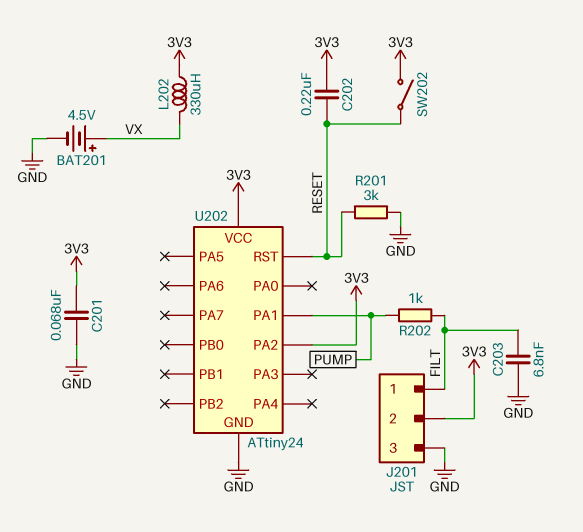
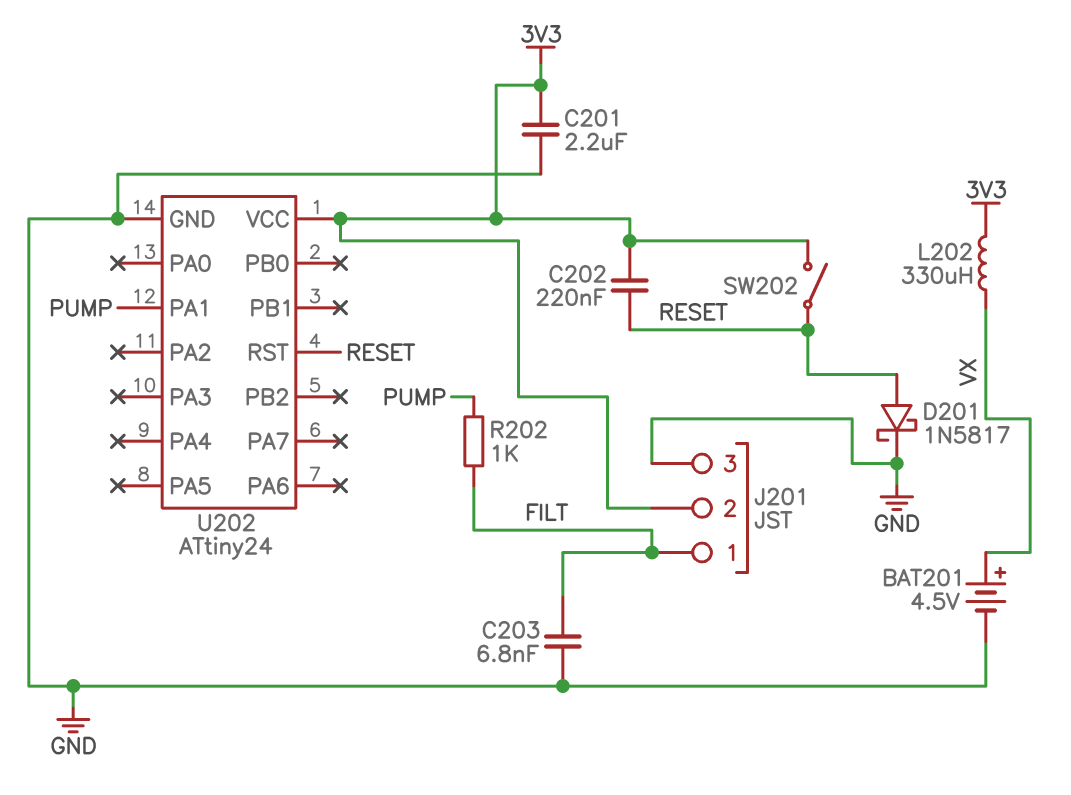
C201: 68nF (3V3, GND) -> 2.2uF (3V3, GND)
D201: none -> schottky 1N5817 (A RESET, K GND)
R201: 3k (GND, RESET) -> none
U202 pin PA2: 3V3 -> none

